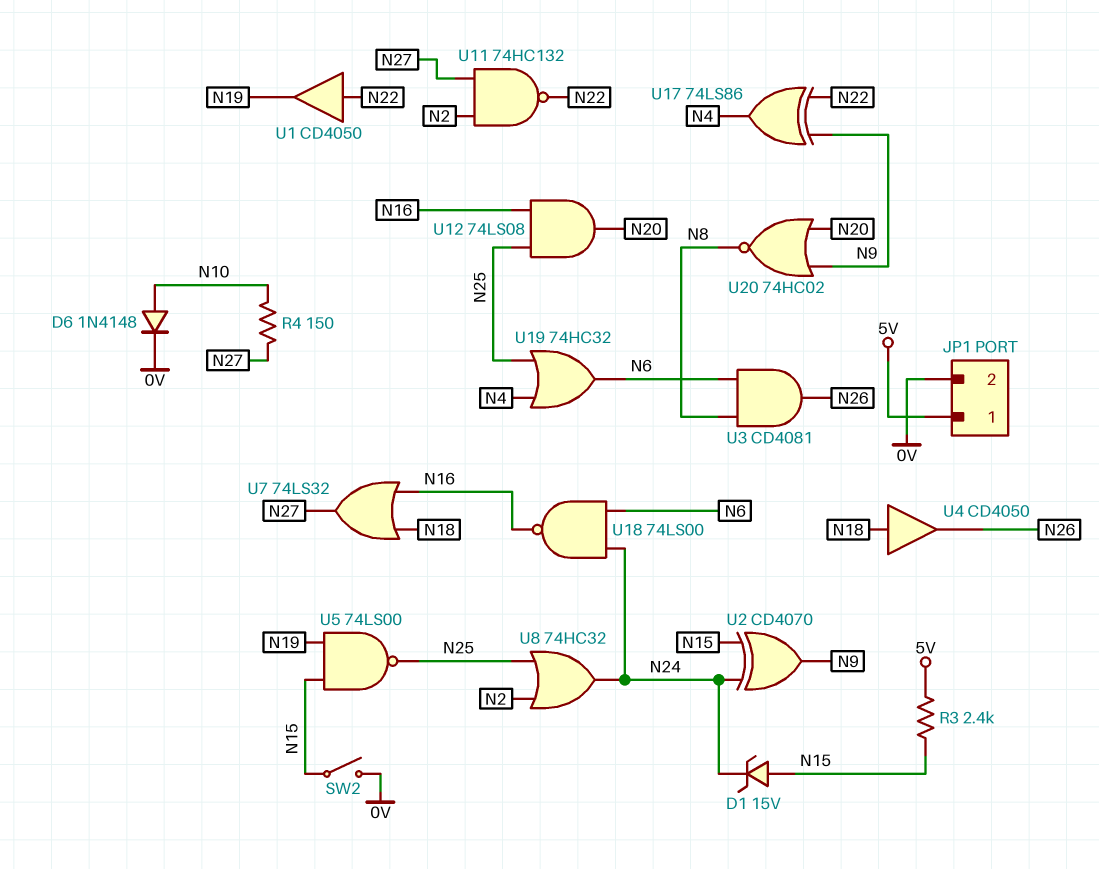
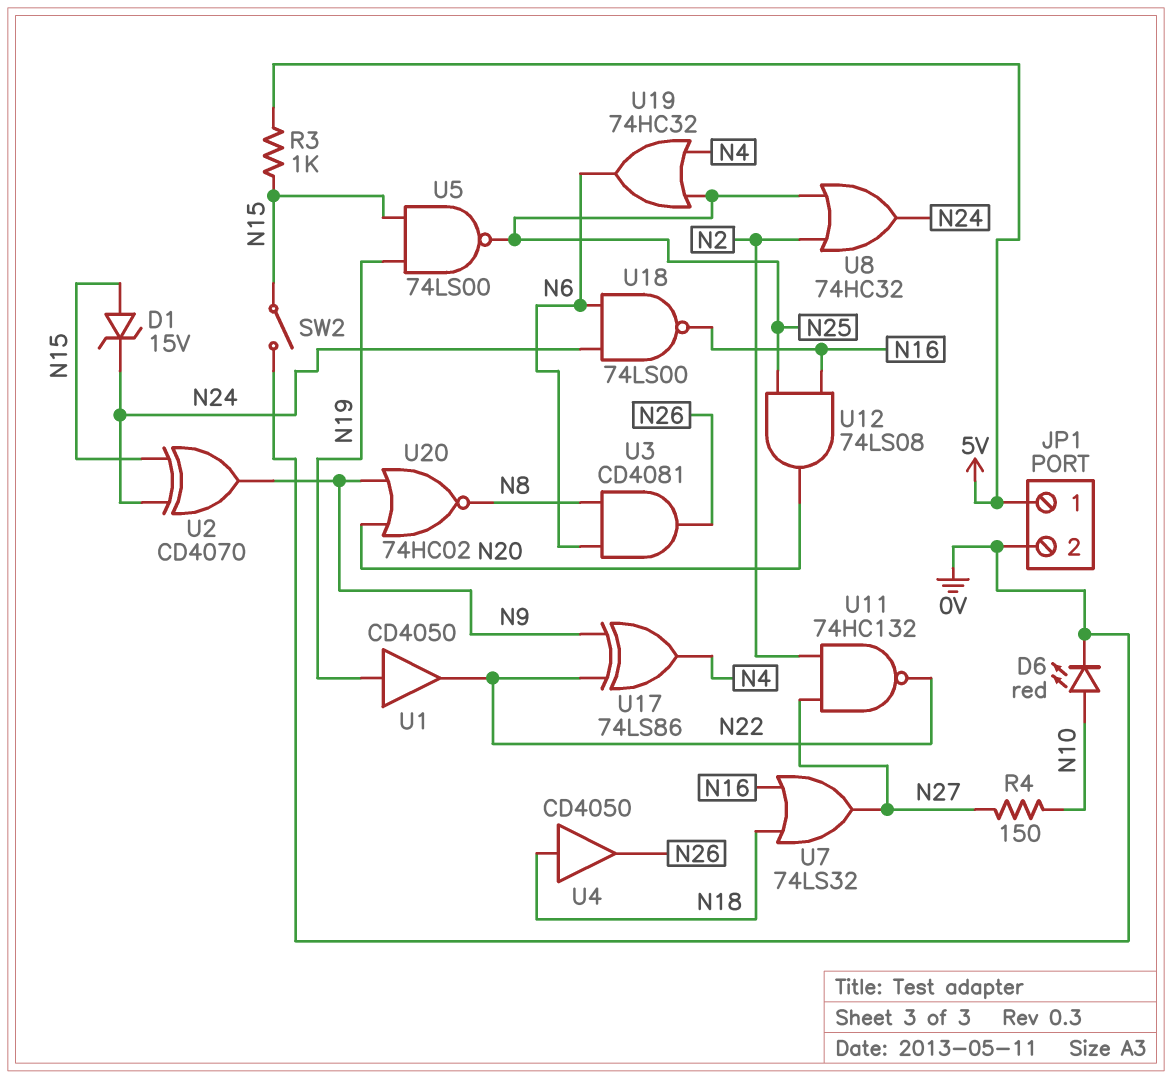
D6: diode 1N4148 (A N10, K 0V) -> LED red (A N10, K 0V)
R3: 2.4k (5V, N15) -> 1k (5V, N15)
U1: buffer CD4050 (in N22, out N19) -> buffer CD4050 (in N19, out N22)

